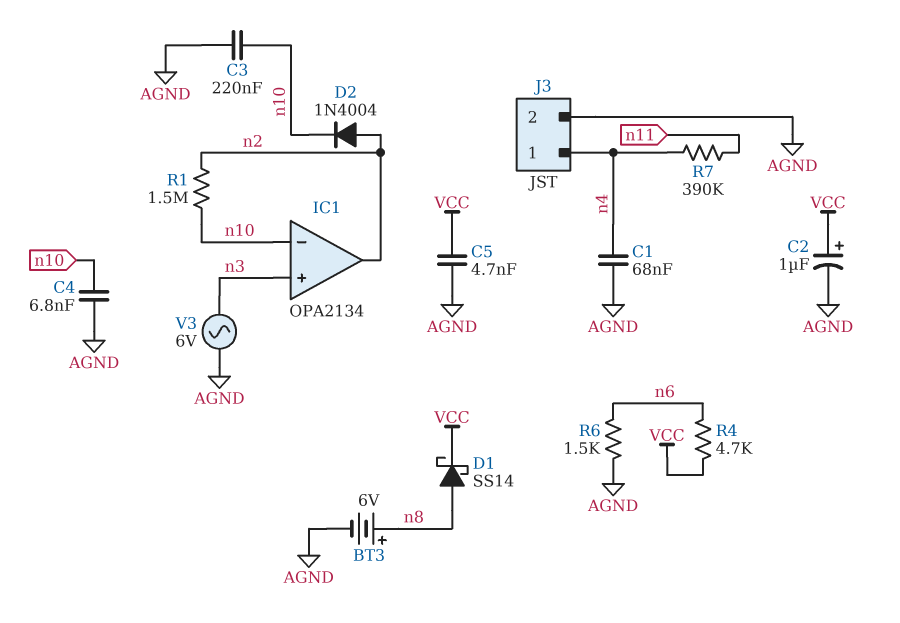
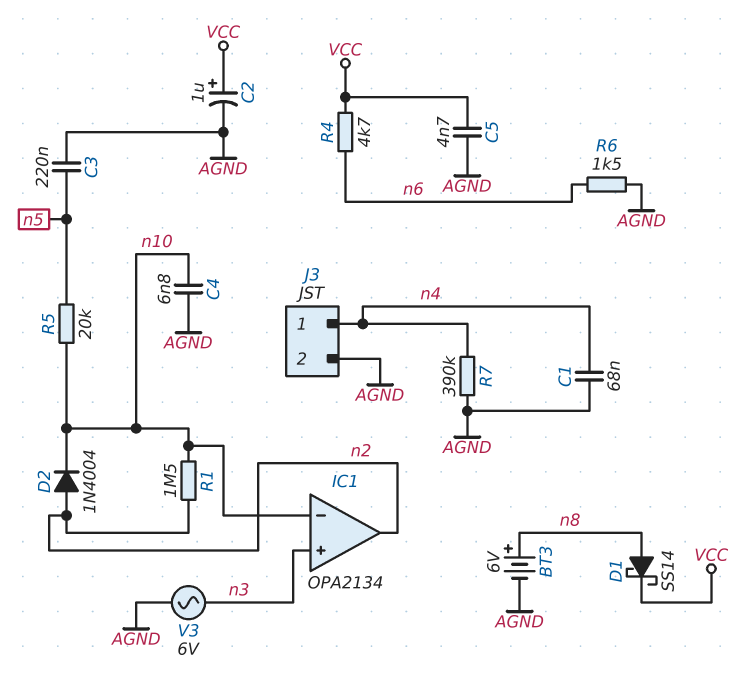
C3: 220nF (AGND, n10) -> 220nF (AGND, n5)
R5: none -> 20k (n5, n10)
R7: 390k (n4, n11) -> 390k (AGND, n4)

